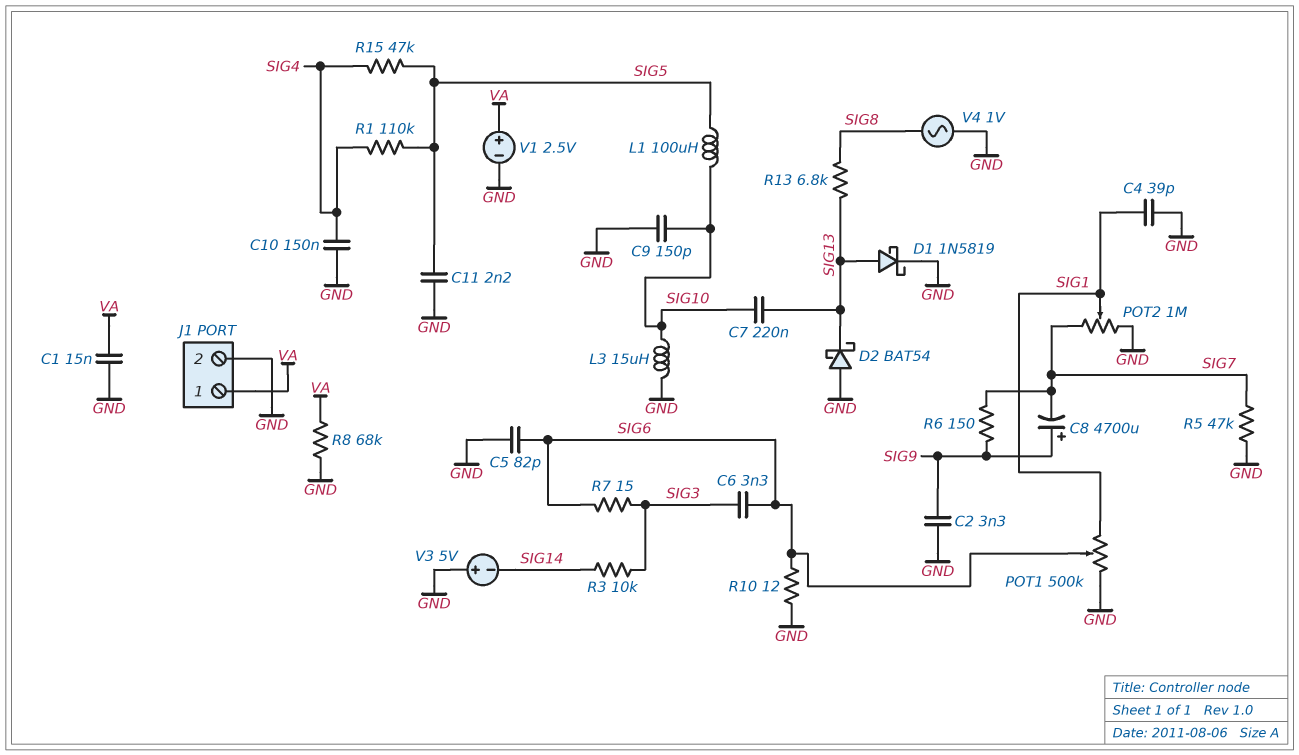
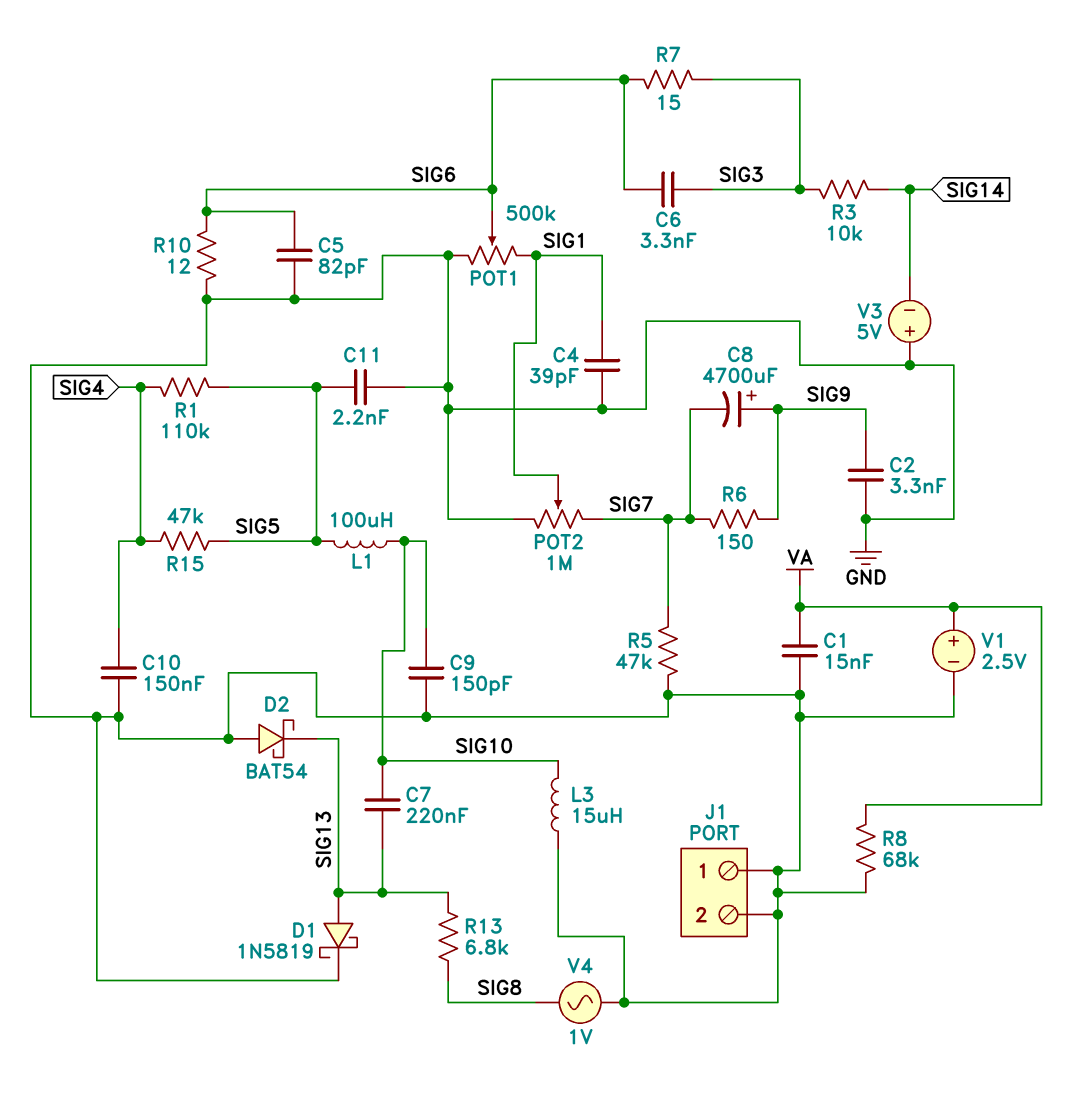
J1 pin 1: VA -> GND

